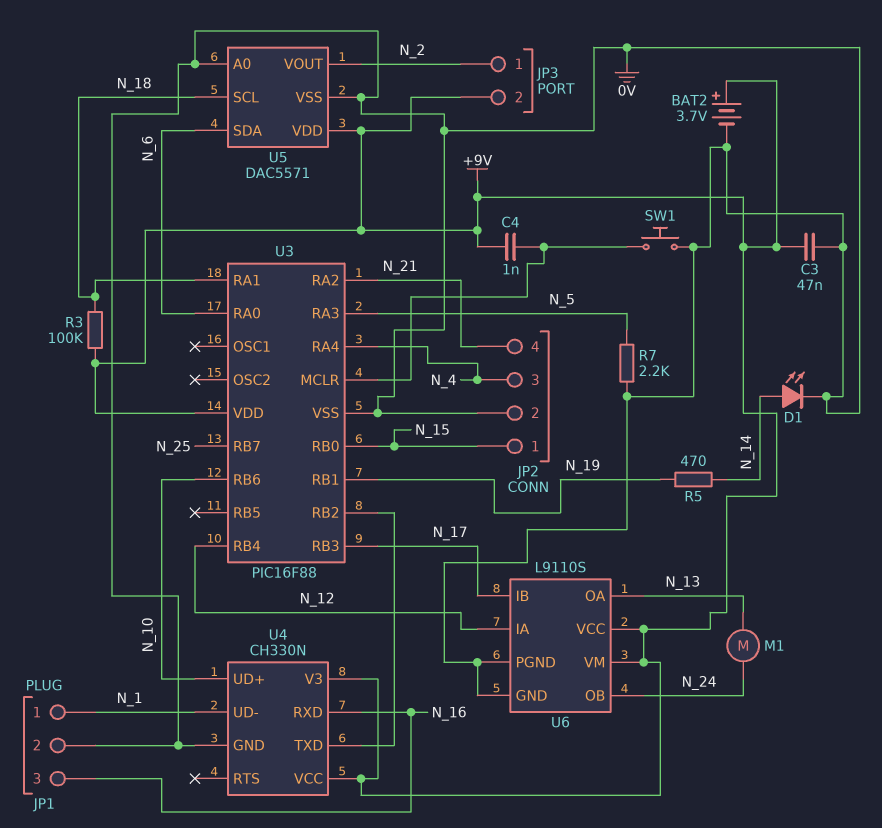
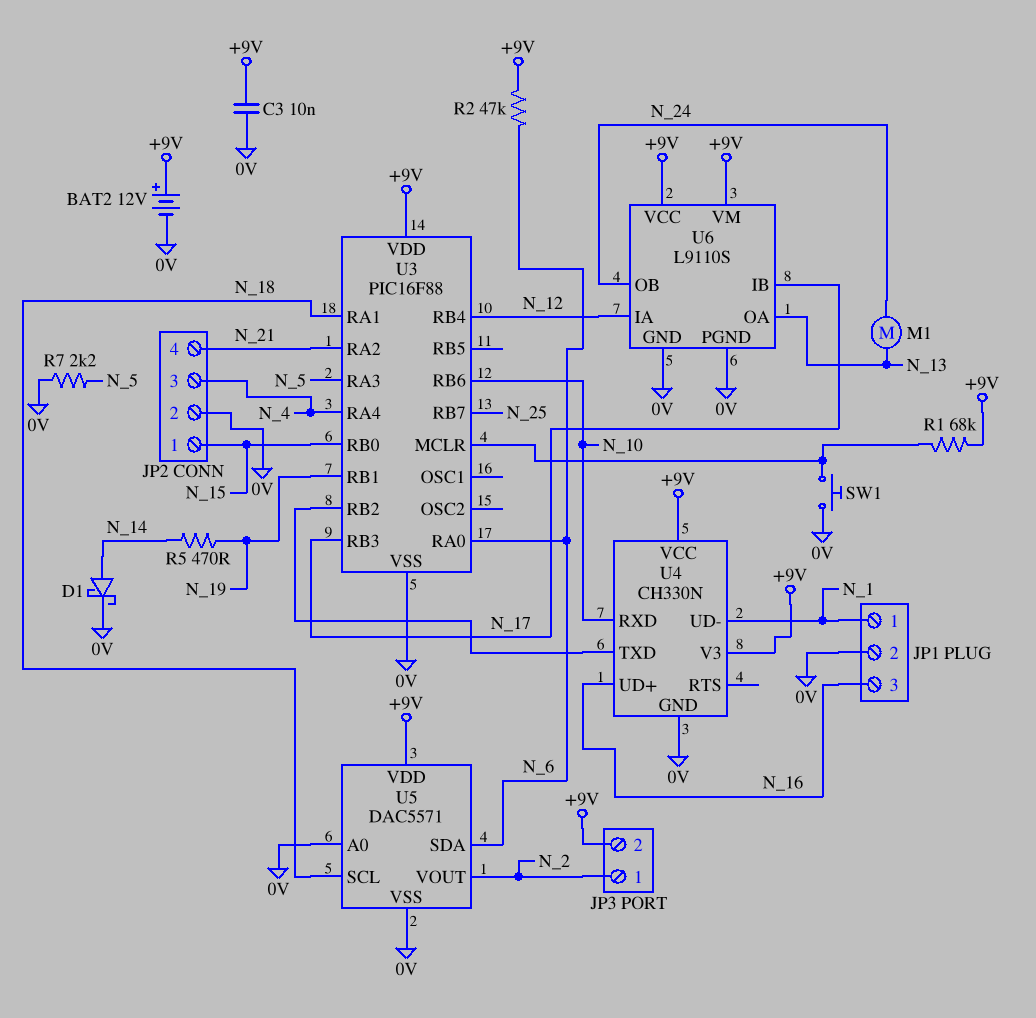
BAT2: 3.7V (plus +9V, minus 0V) -> 12V (plus +9V, minus 0V)
C3: 47nF (+9V, 0V) -> 10nF (+9V, 0V)
C4: 1nF (+9V, U3/MCLR) -> none
D1: LED (A N_14, K 0V) -> schottky (A N_14, K 0V)
R1: none -> 68k (+9V, U3/MCLR)
R2: none -> 47k (+9V, N_6)
R3: 100k (+9V, N_18) -> none
U4 pin RXD: N_16 -> N_10
U4 pin UD+: N_10 -> N_16

